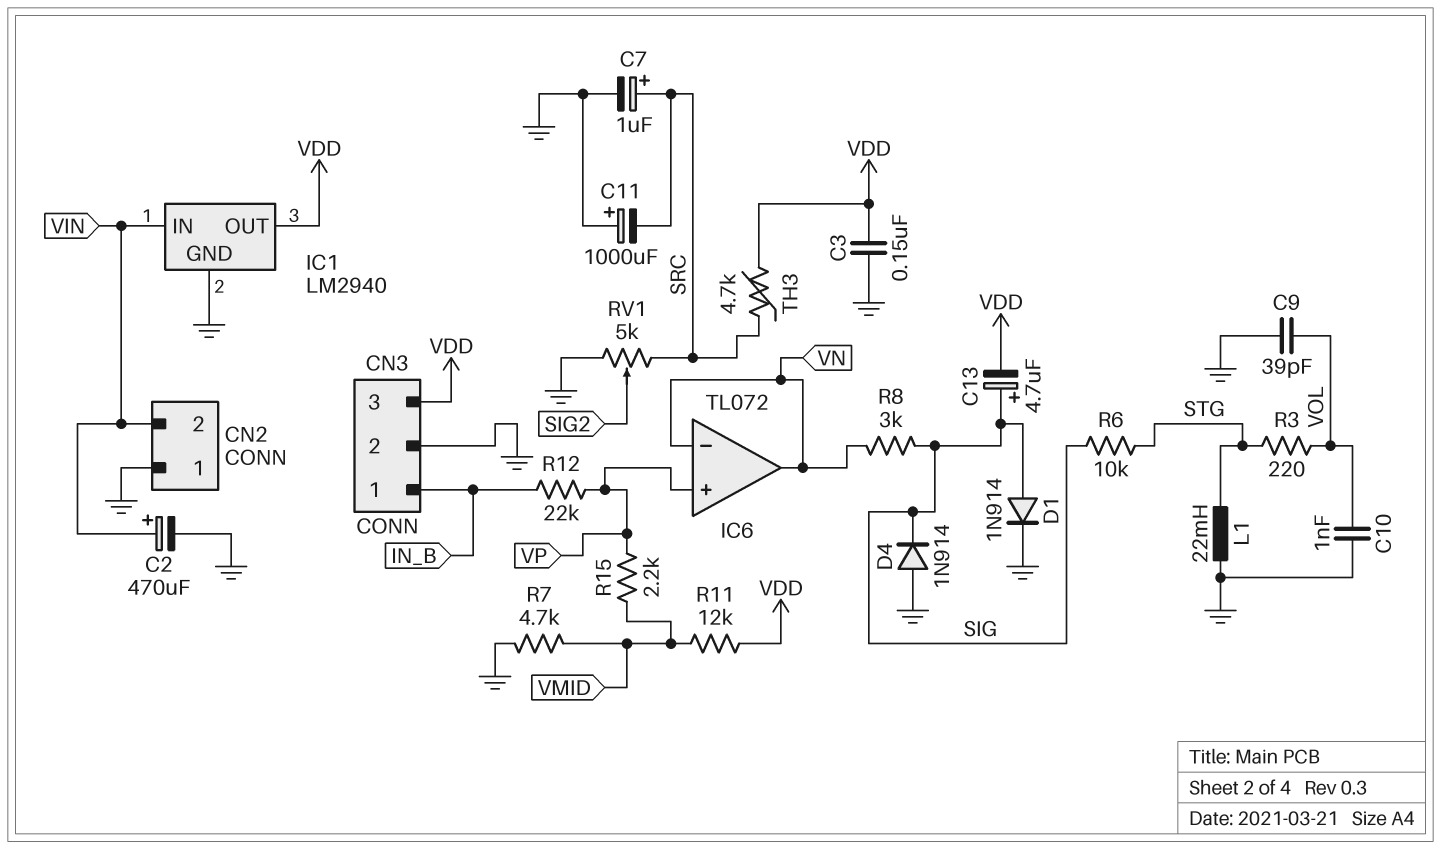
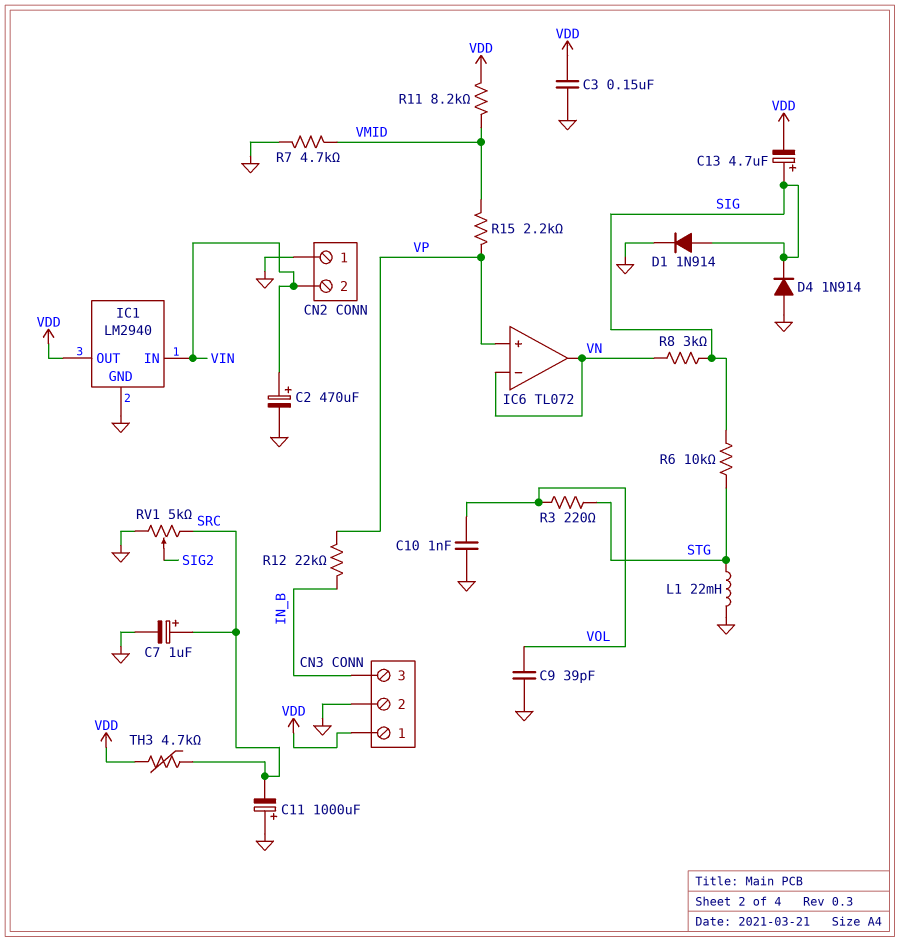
CN3 pin 1: IN_B -> VDD
CN3 pin 3: VDD -> IN_B
R11: 12k (VDD, VMID) -> 8.2k (VDD, VMID)

